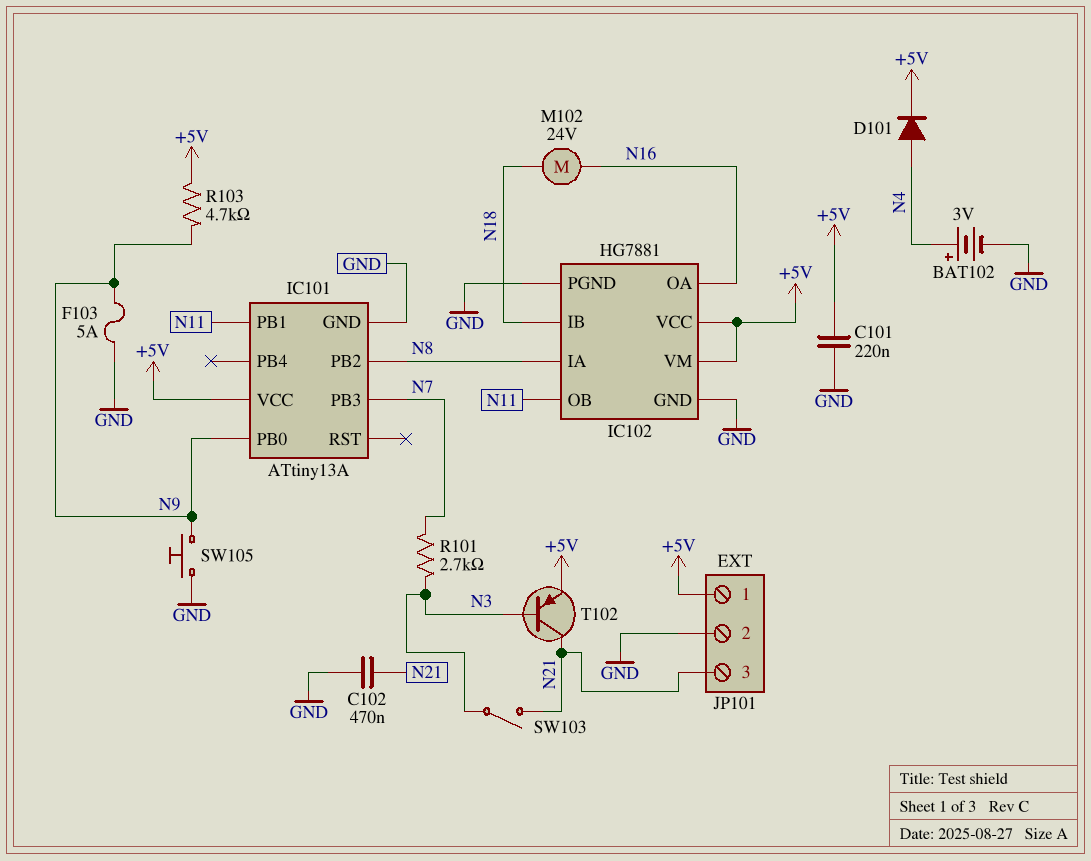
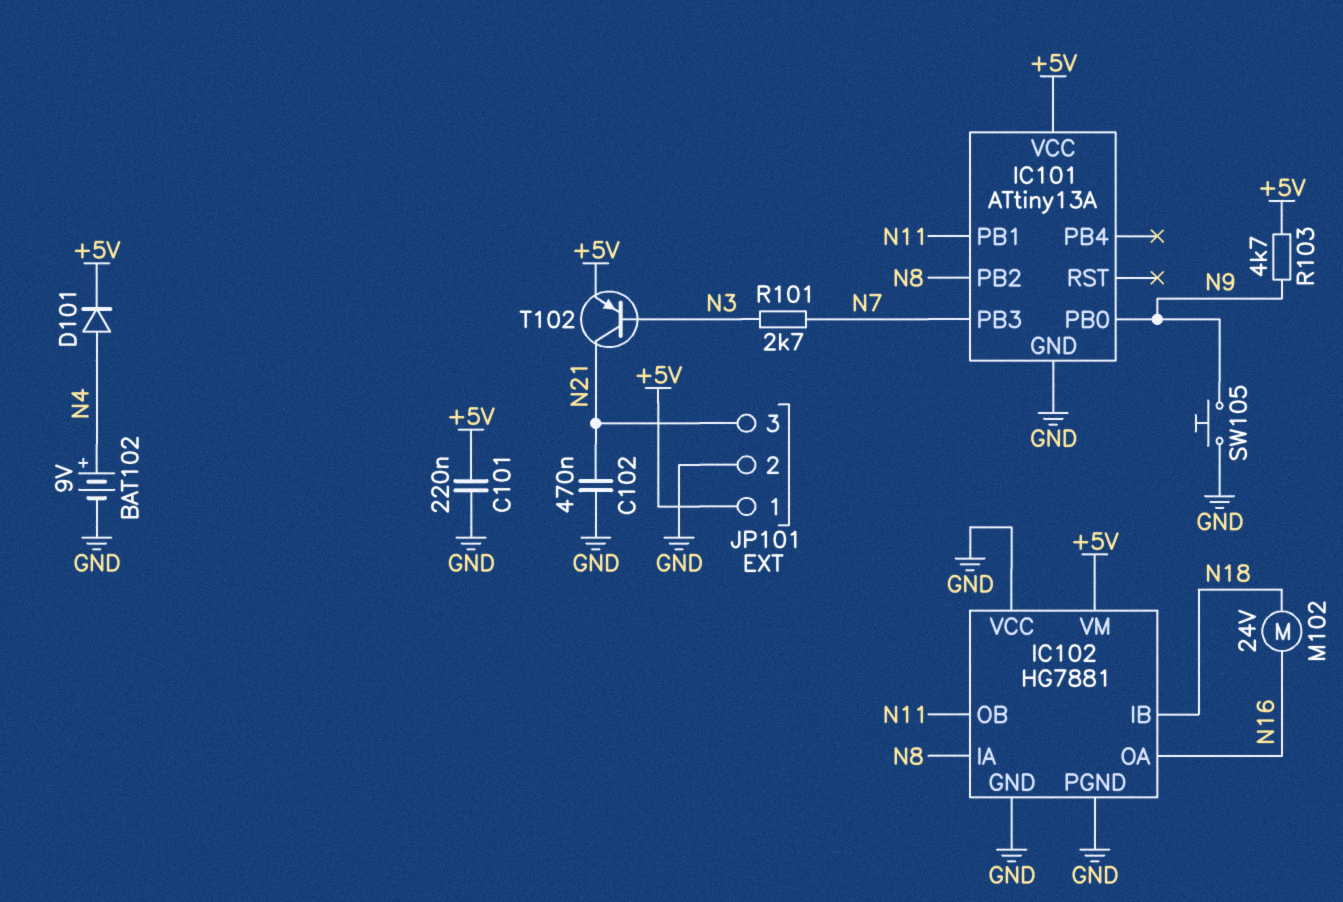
BAT102: 3V (plus N4, minus GND) -> 9V (plus N4, minus GND)
F103: 5A (GND, N9) -> none
IC102 pin VCC: +5V -> GND
SW103: switch (N3, N21) -> none

